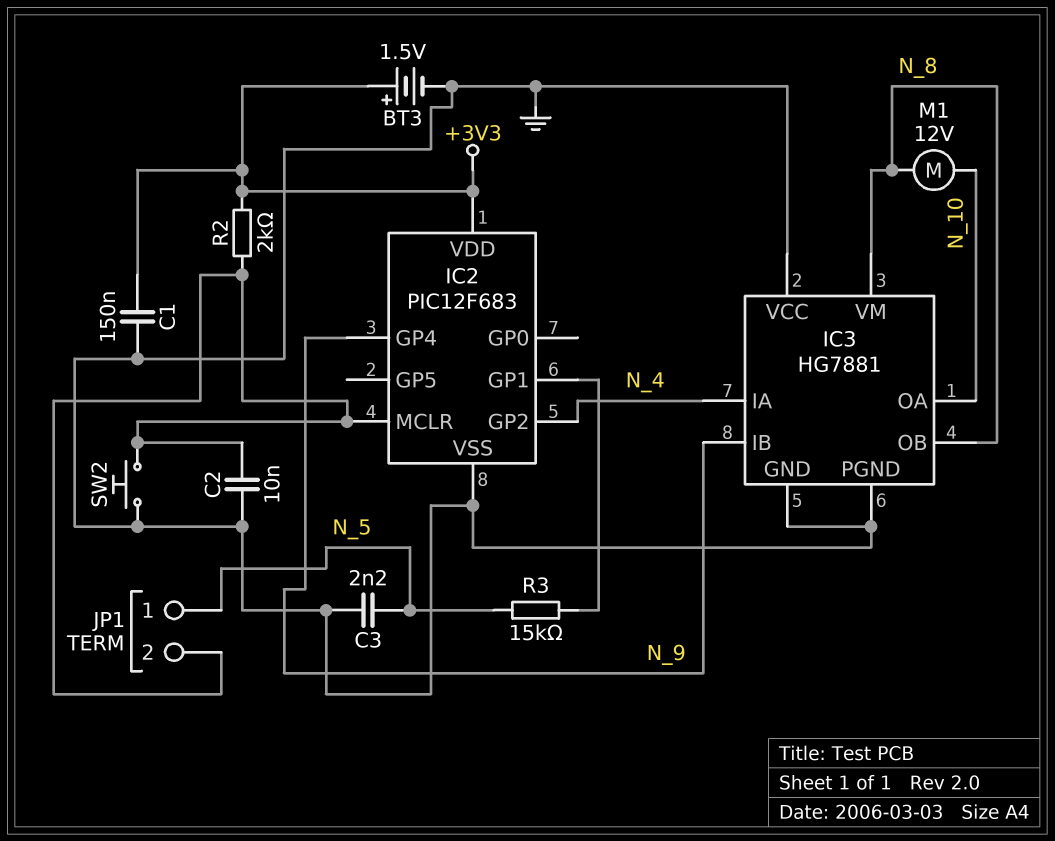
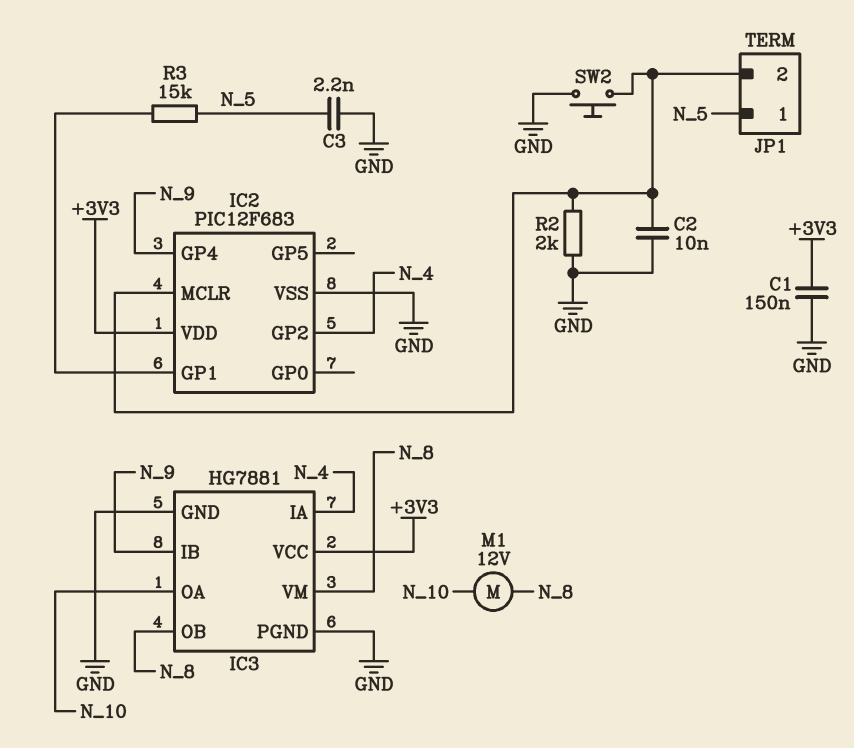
BT3: 1.5V (plus +3V3, minus GND) -> none
IC3 pin VCC: GND -> +3V3
R2: 2k (+3V3, IC2/MCLR) -> 2k (GND, IC2/MCLR)

